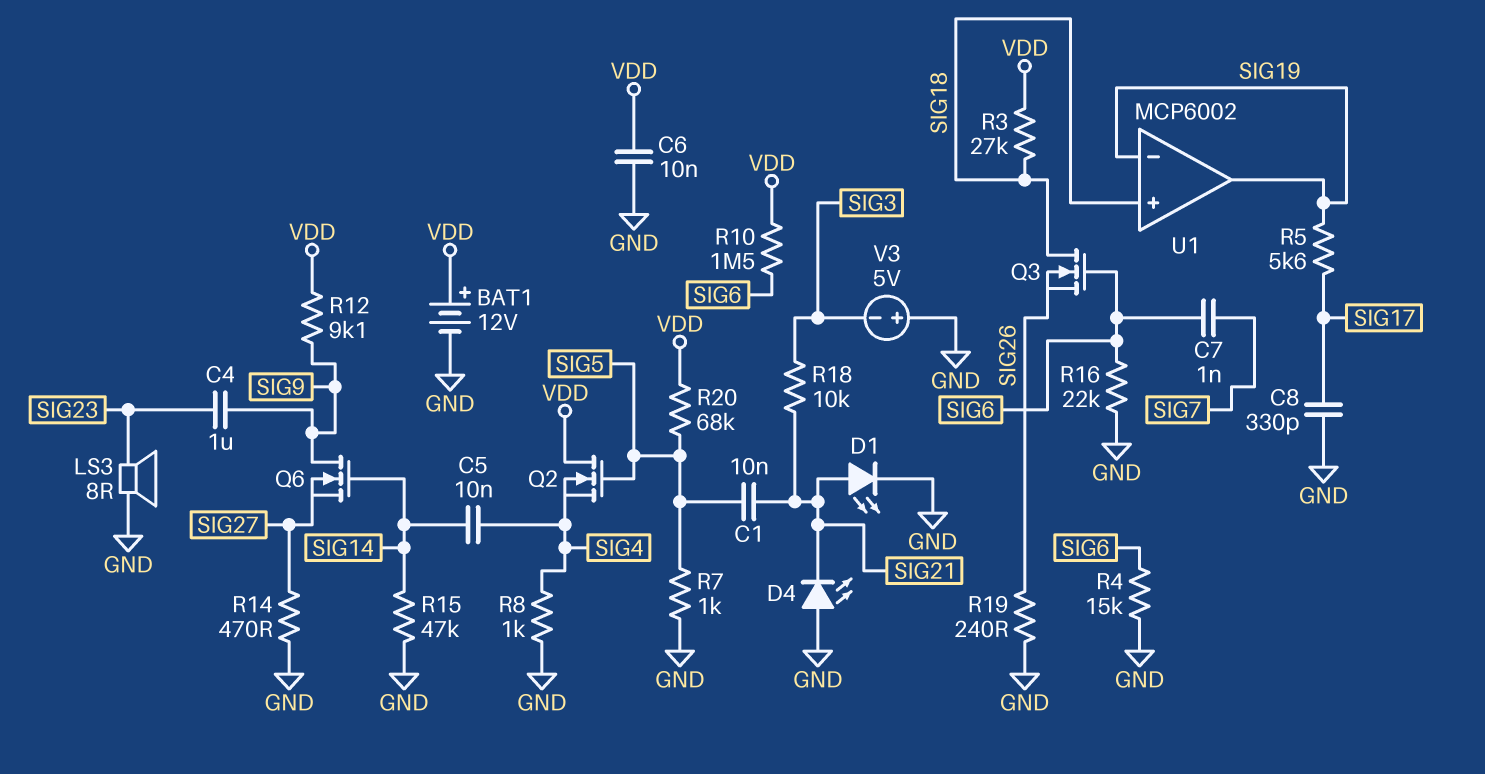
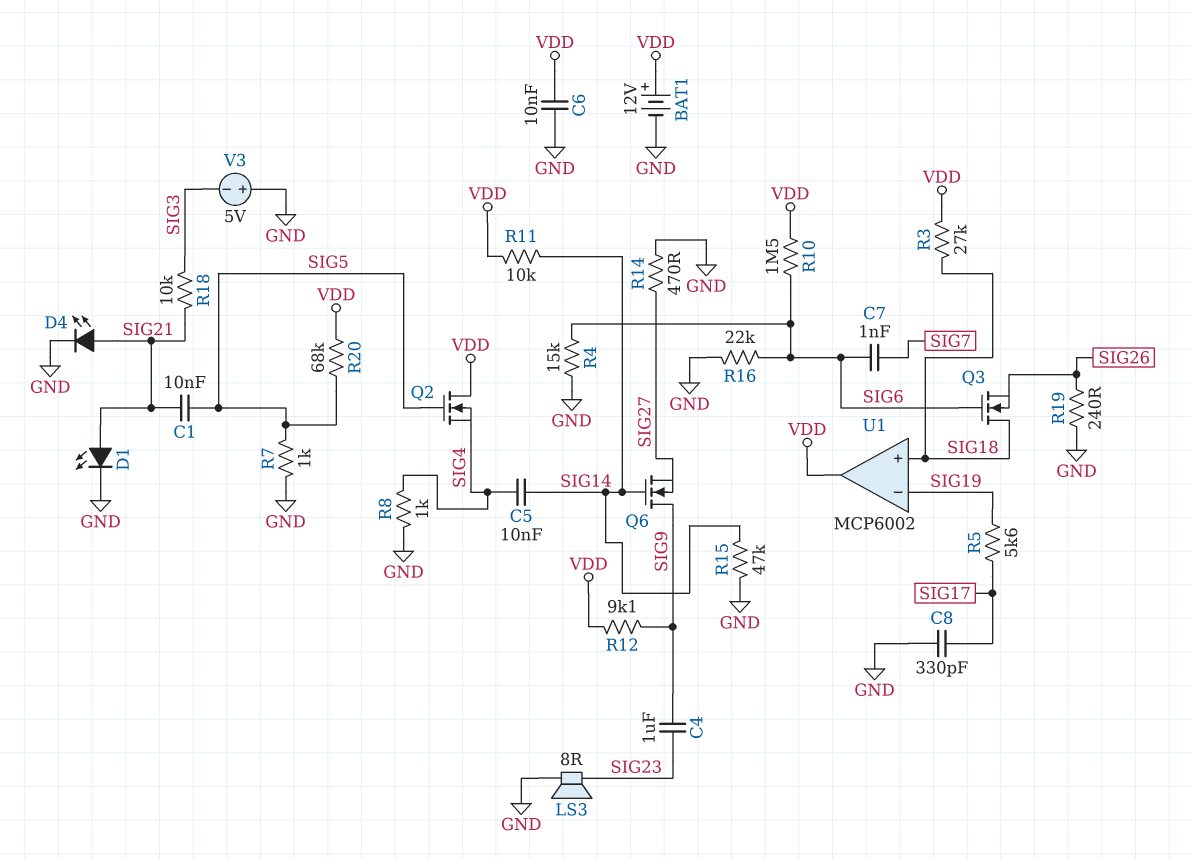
D4: LED (A GND, K SIG21) -> LED (A SIG21, K GND)
R11: none -> 10k (SIG14, VDD)
U1 pin out: SIG19 -> VDD

